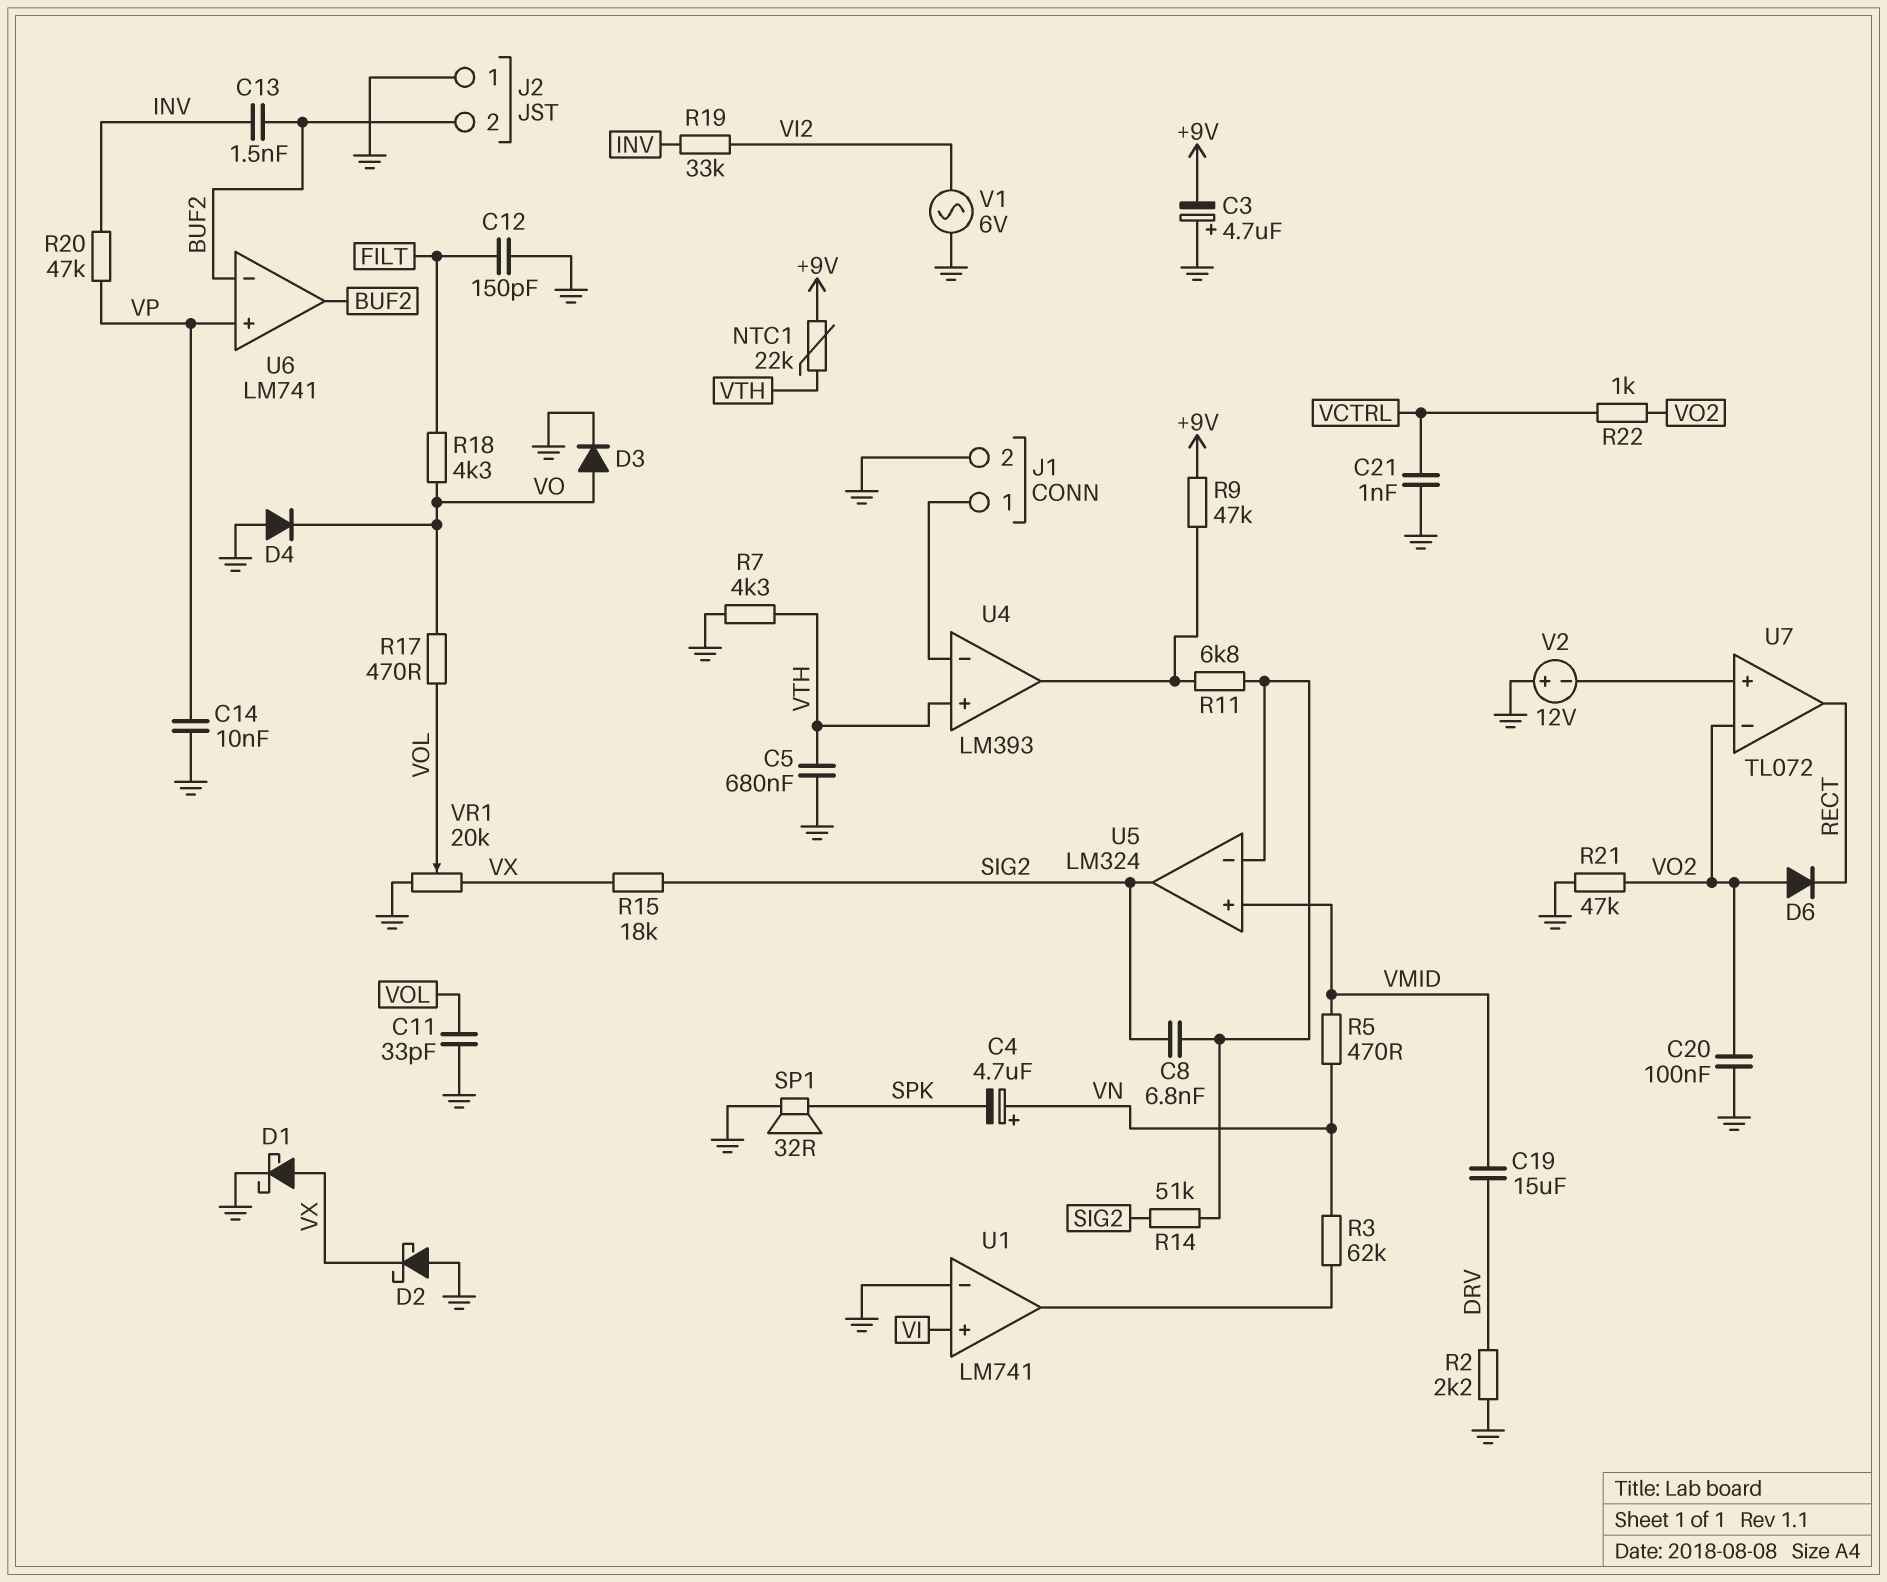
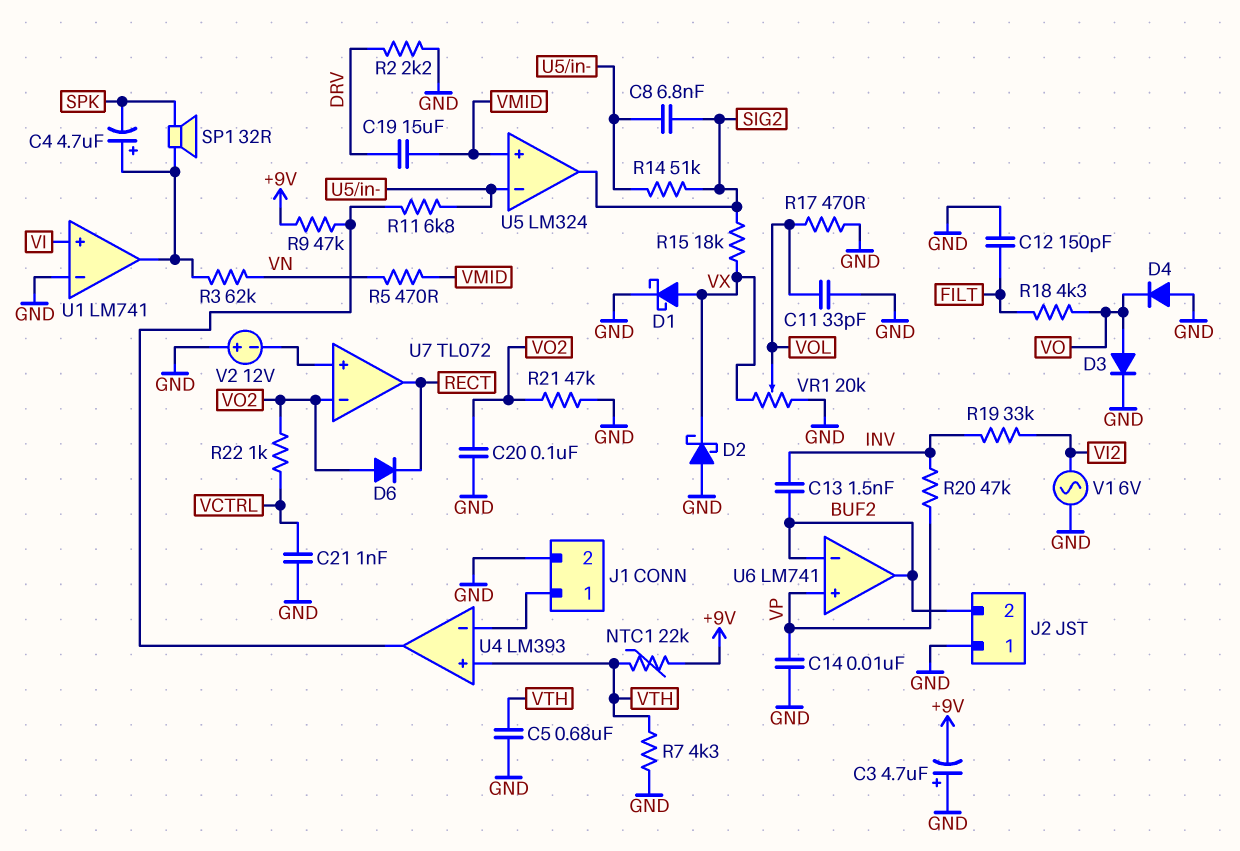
C4: 4.7uF (plus VN, minus SPK) -> 4.7uF (plus U1/out, minus SPK)
R17: 470 (VO, VOL) -> 470 (GND, VOL)
SP1: speaker 32R (GND, SPK) -> speaker 32R (SPK, U1/out)

